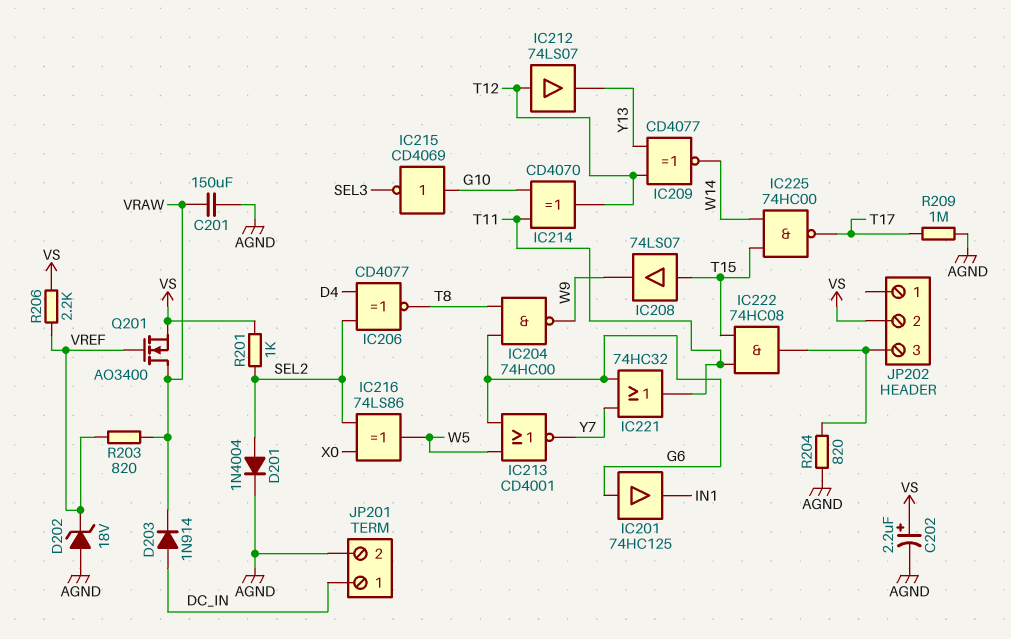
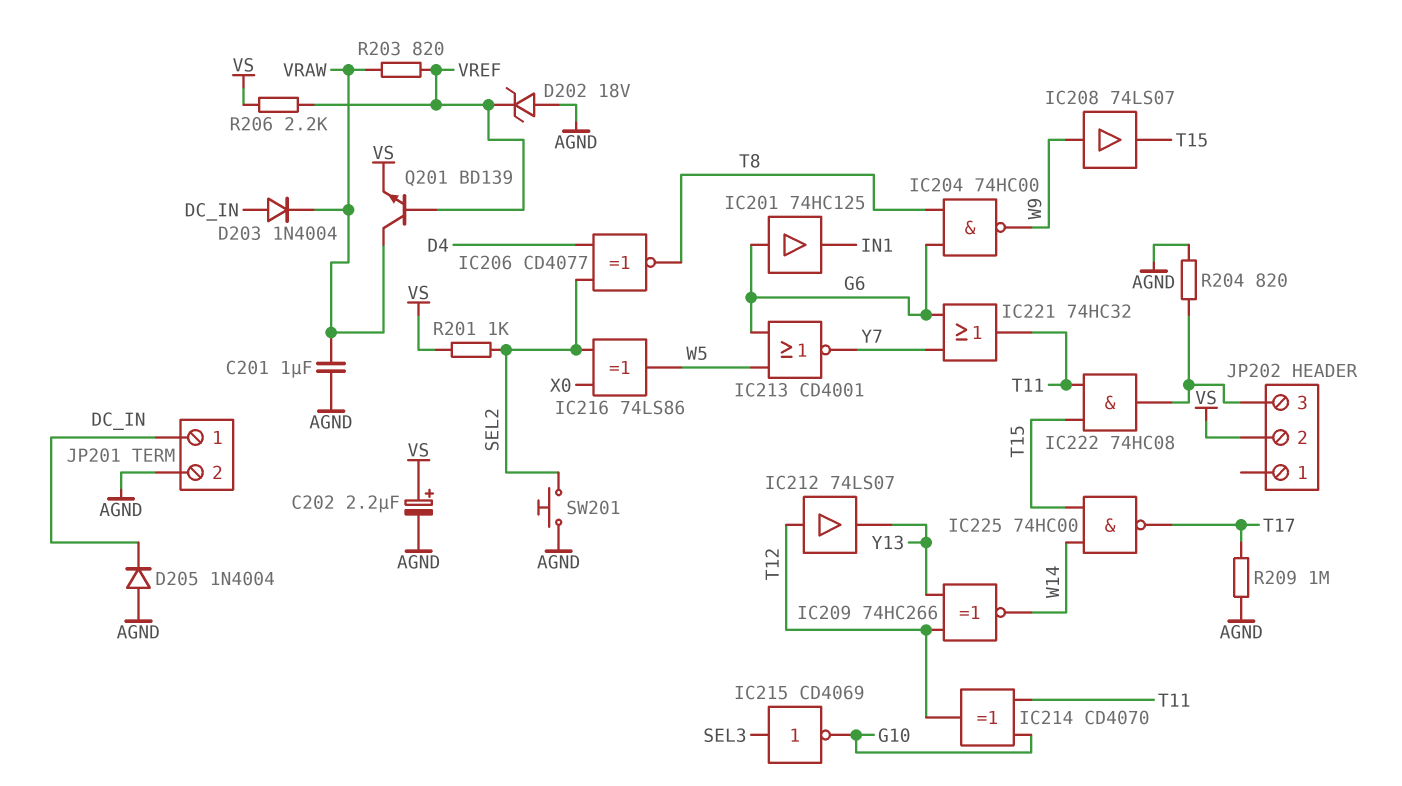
C201: 150uF (AGND, VRAW) -> 1uF (AGND, VRAW)
D201: diode 1N4004 (A SEL2, K AGND) -> none
D203: diode 1N914 (A DC_IN, K VRAW) -> diode 1N4004 (A DC_IN, K VRAW)
D205: none -> diode 1N4004 (A AGND, K DC_IN)
IC208: buffer 74LS07 (in T15, out W9) -> buffer 74LS07 (in W9, out T15)
IC209: XNOR CD4077 (in T12, in Y13, out W14) -> XNOR 74HC266 (in T12, in Y13, out W14)
IC215: NOT CD4069 (in G10, out SEL3) -> NOT CD4069 (in SEL3, out G10)
Q201: NMOS AO3400 (G VREF, D VRAW, S VS) -> NPN BD139 (B VREF, C VRAW, E VS)
SW201: none -> button (AGND, SEL2)

